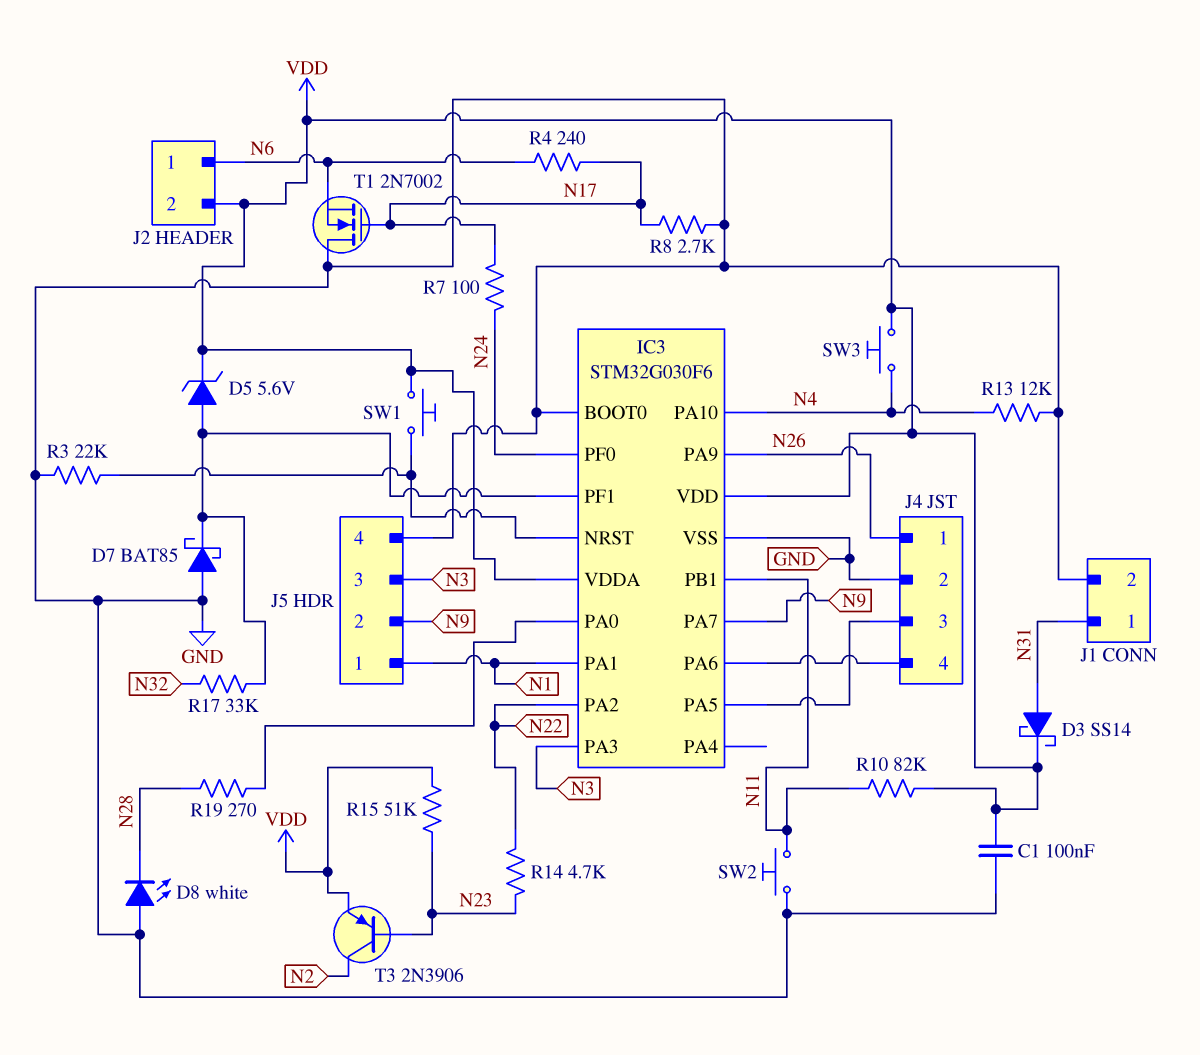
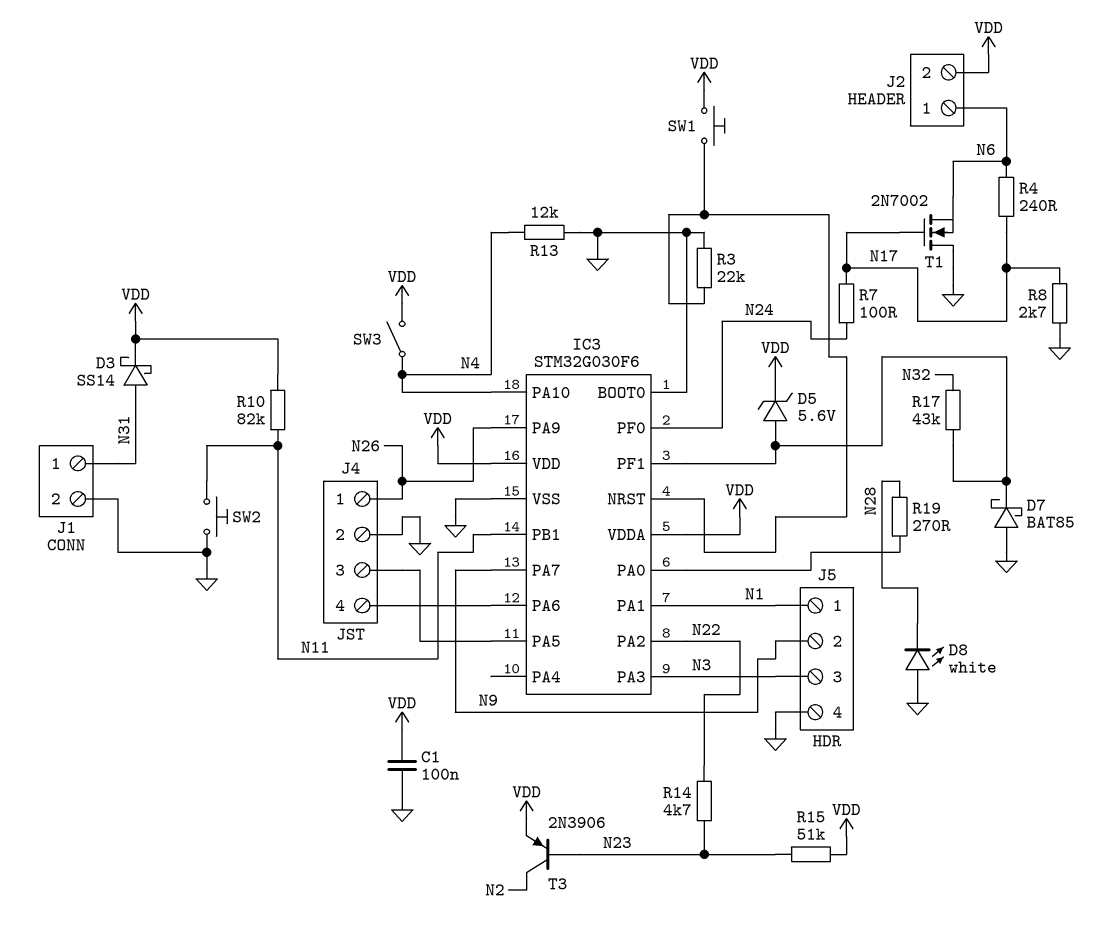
R17: 33k (IC3/PF1, N32) -> 43k (IC3/PF1, N32)
SW3: button (N4, VDD) -> switch (N4, VDD)

